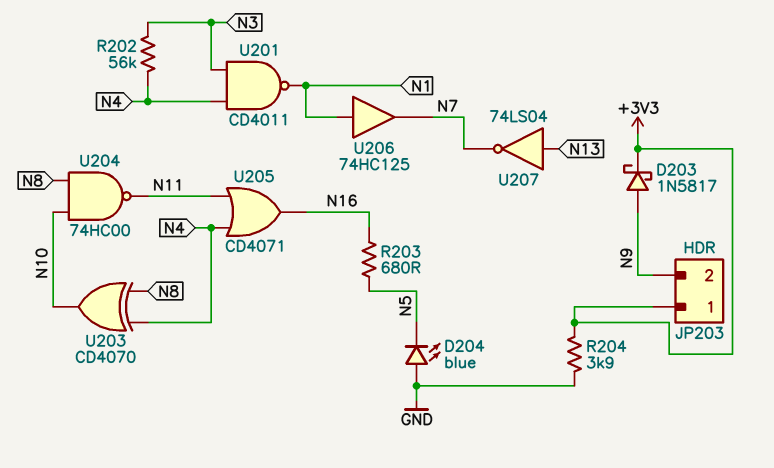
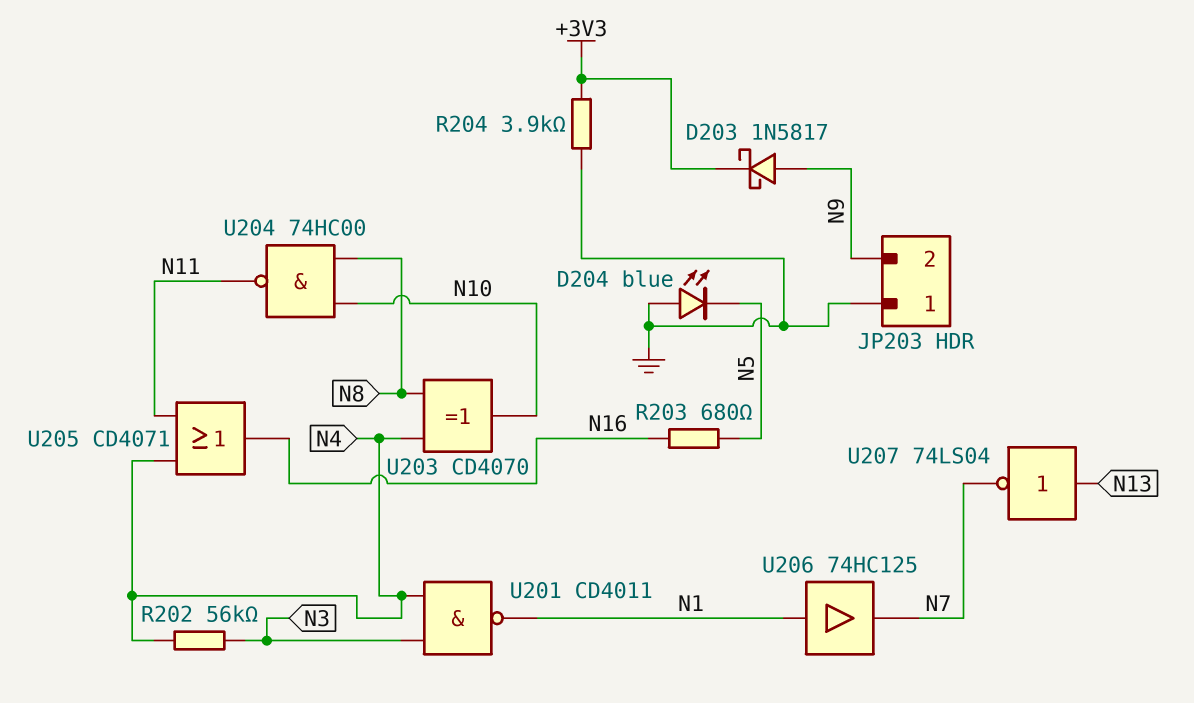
JP203 pin 1: +3V3 -> GND

